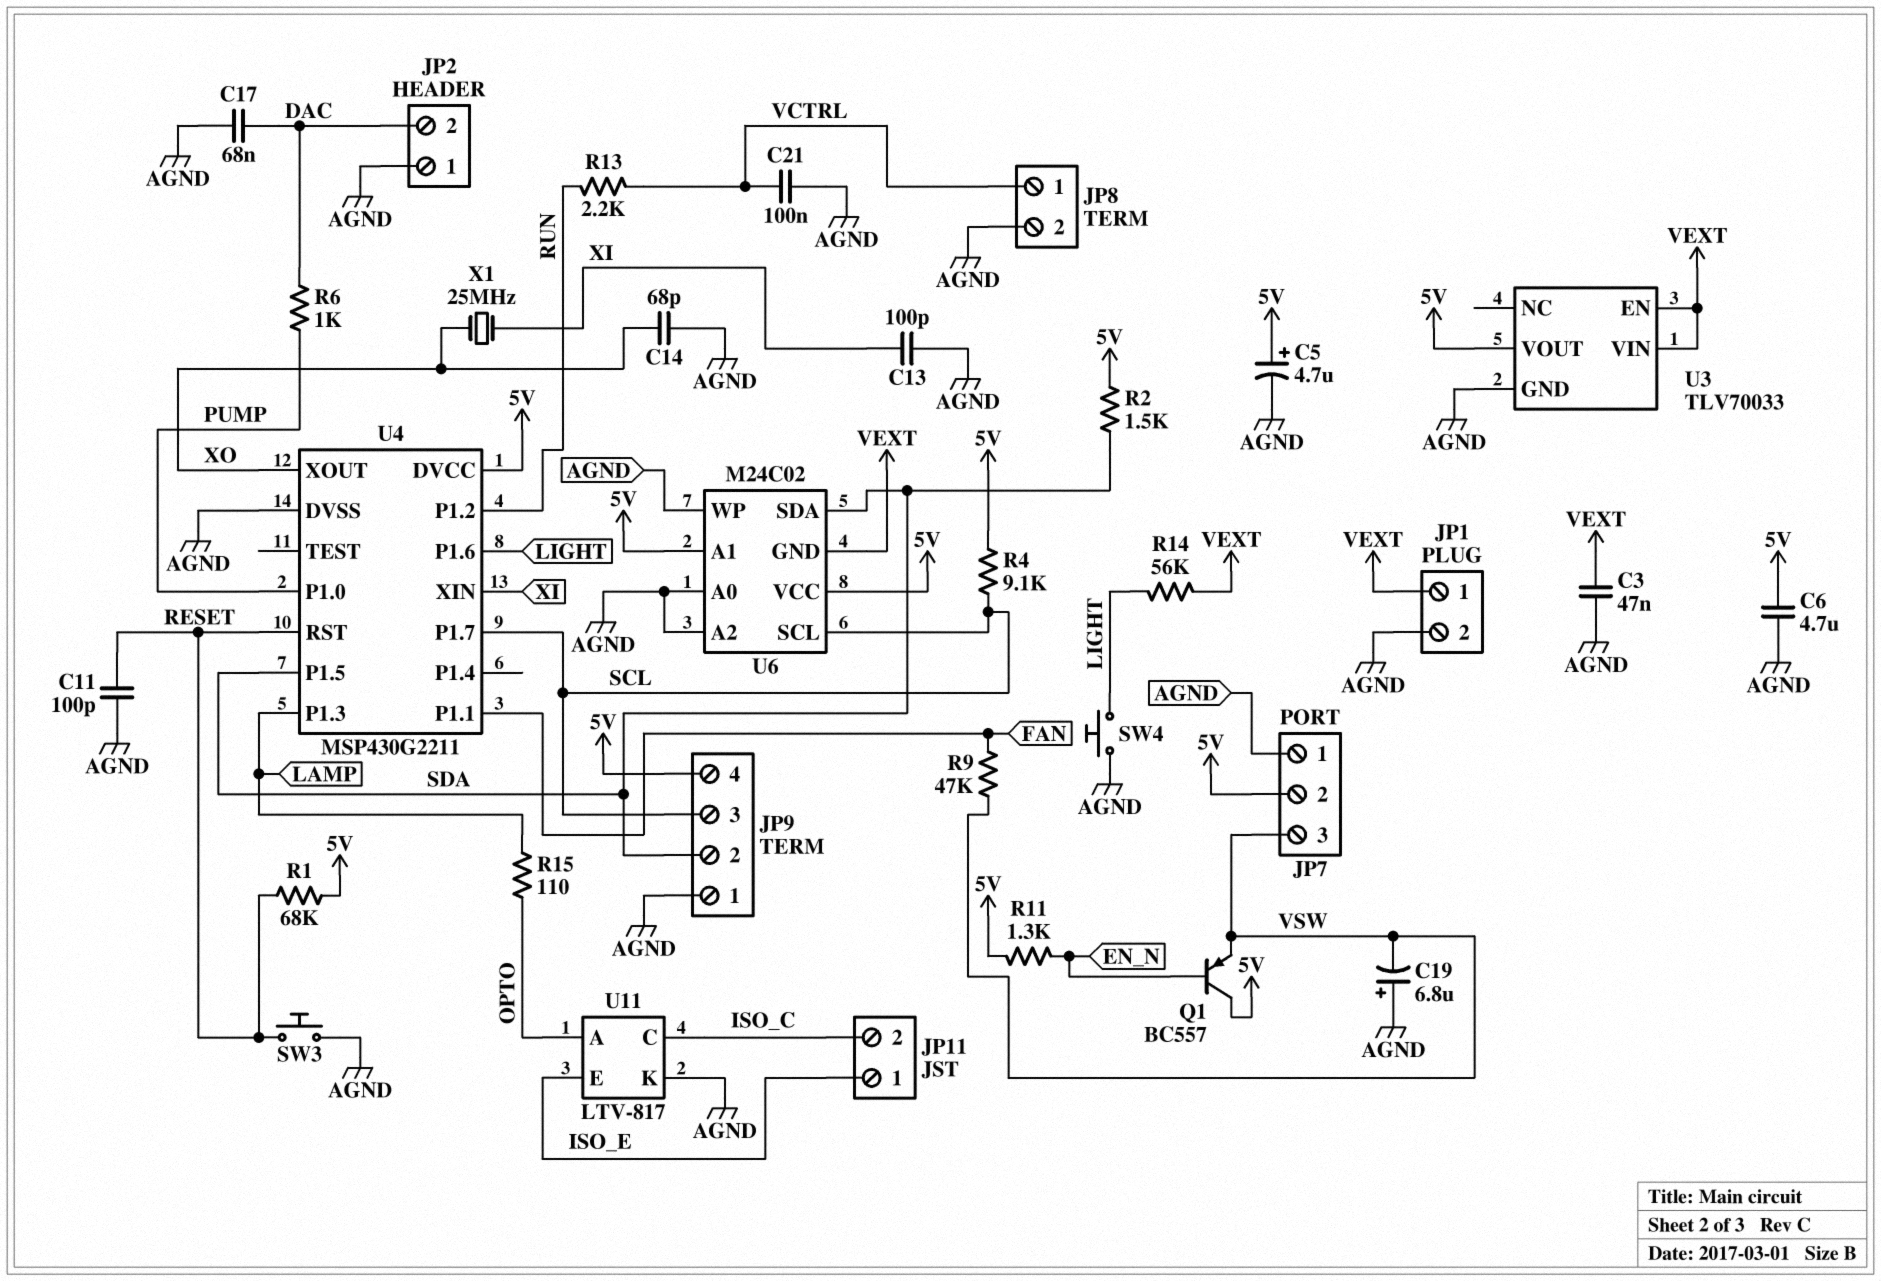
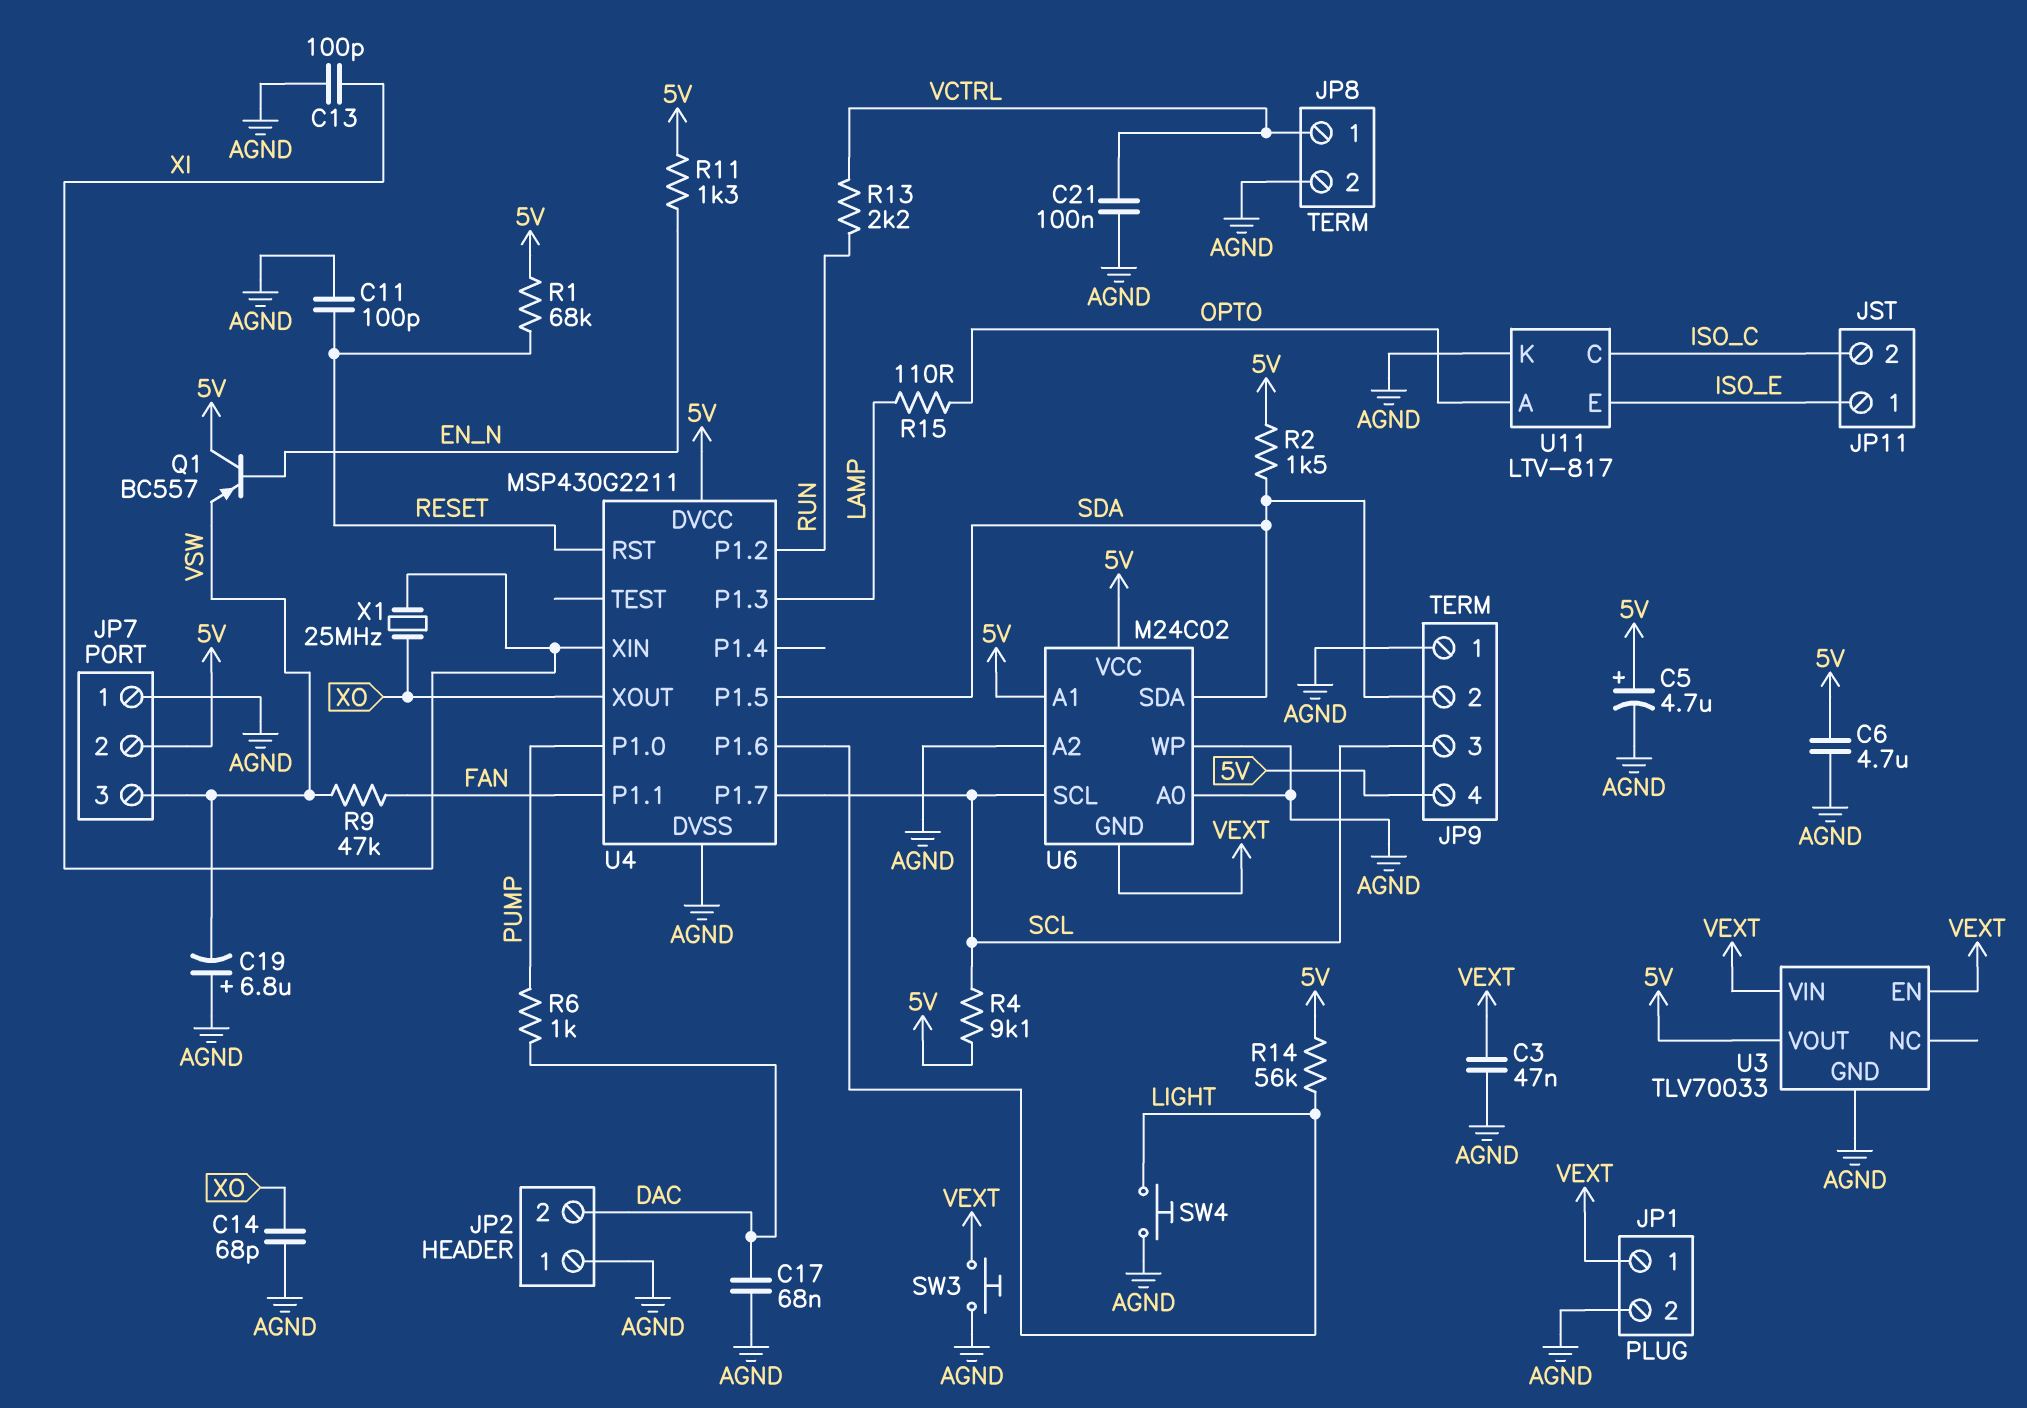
R14: 56k (LIGHT, VEXT) -> 56k (5V, LIGHT)
SW3: button (AGND, RESET) -> button (AGND, VEXT)

